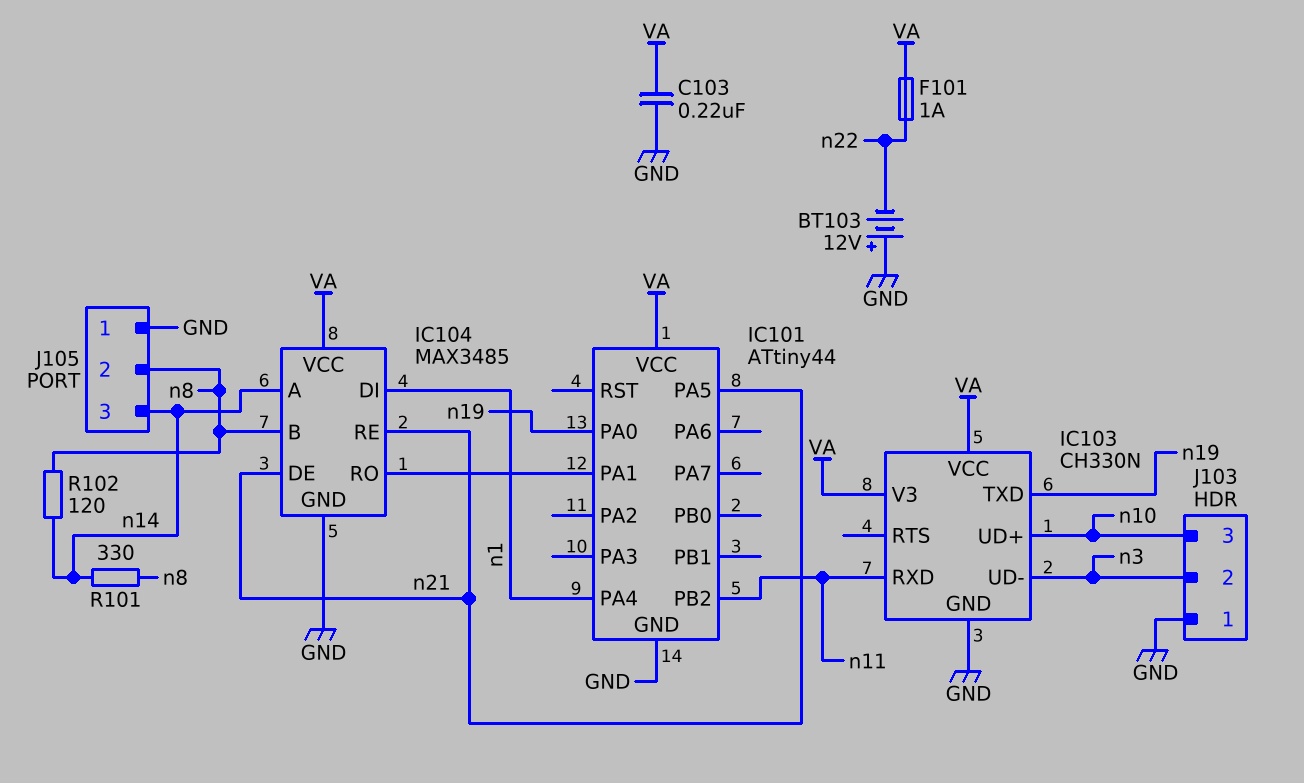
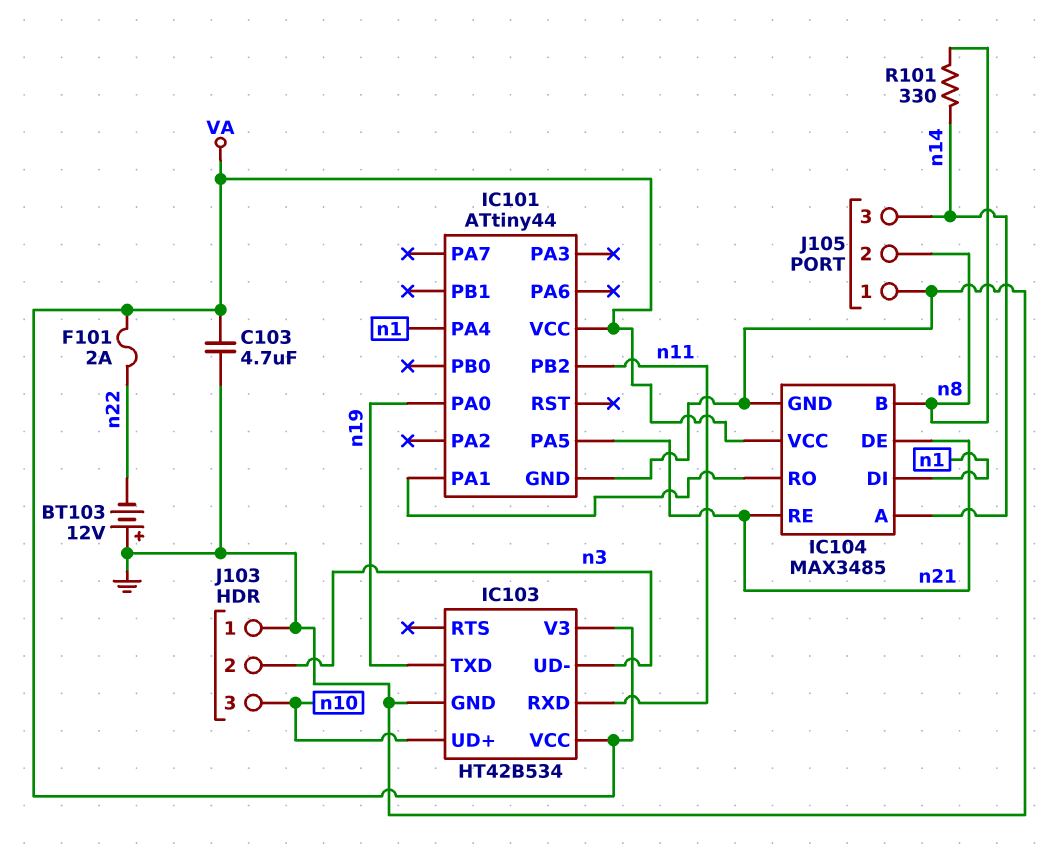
C103: 220nF (GND, VA) -> 4.7uF (GND, VA)
F101: 1A (VA, n22) -> 2A (VA, n22)
IC103: CH330N -> HT42B534
R102: 120 (n8, n14) -> none

